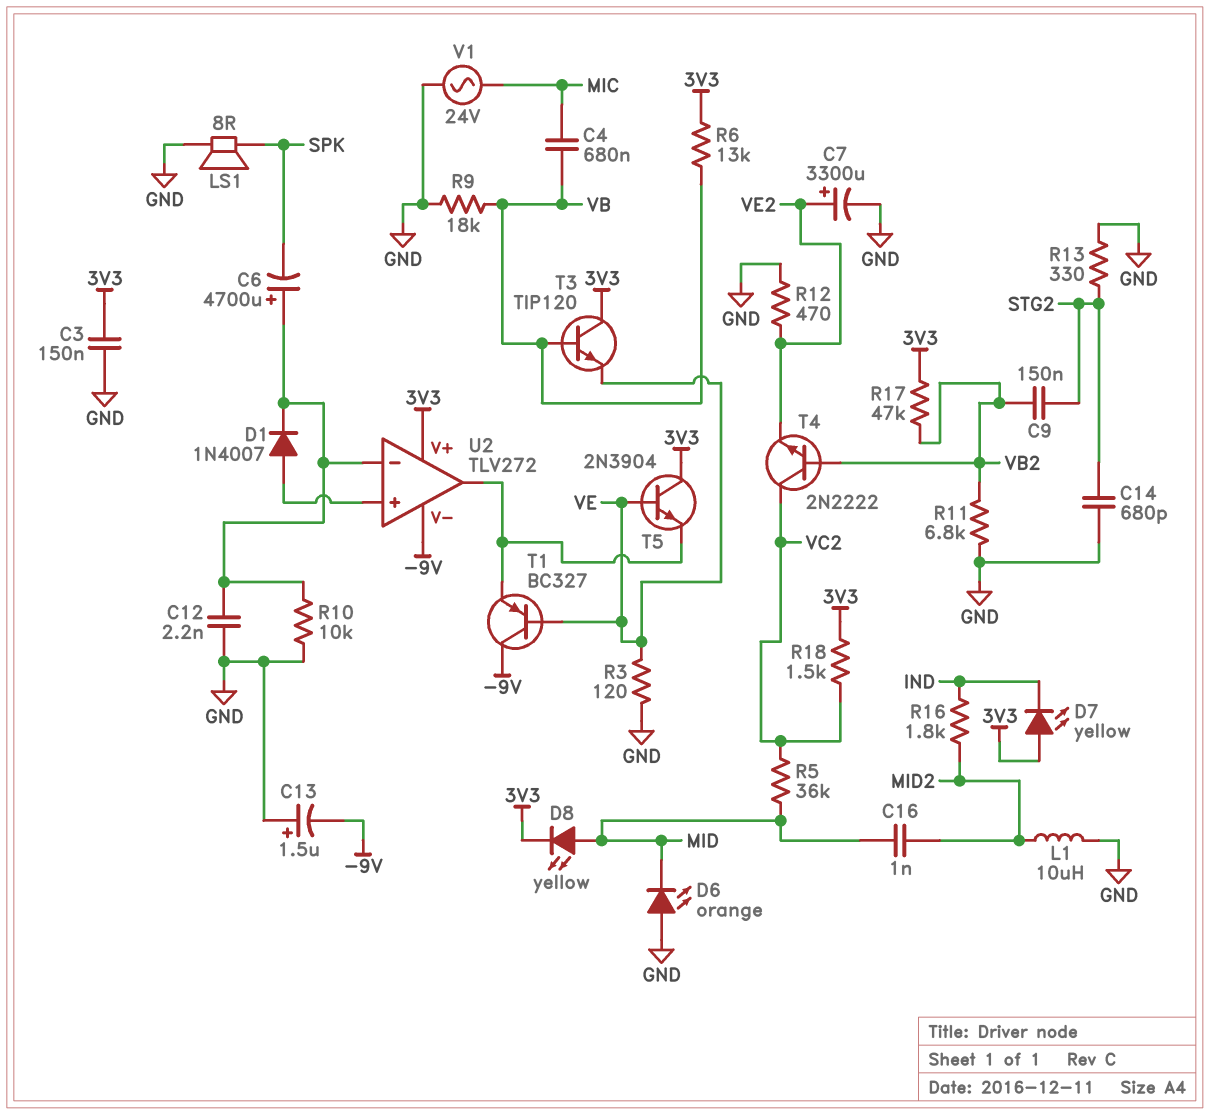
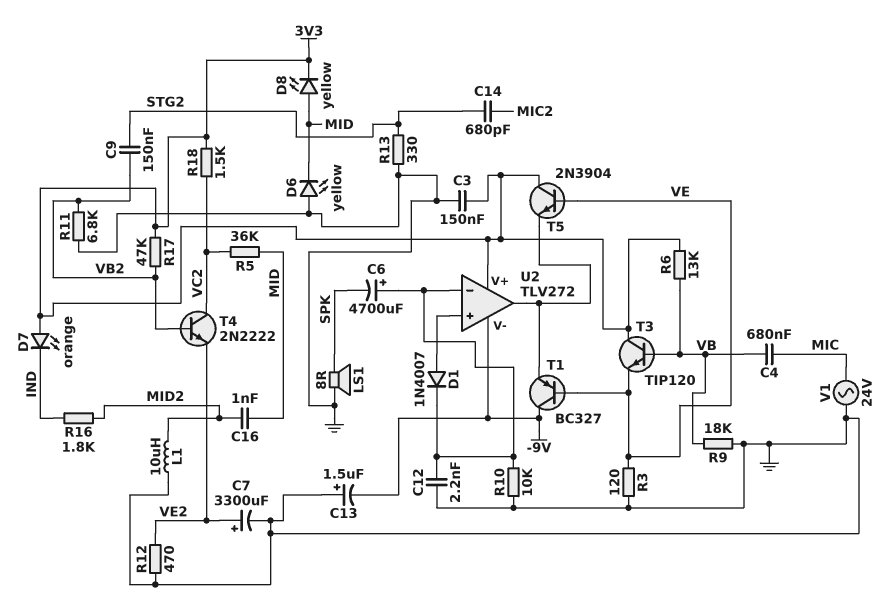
C14: 680pF (GND, STG2) -> 680pF (MIC2, STG2)
D6: LED orange (A GND, K MID) -> LED yellow (A GND, K MID)
D7: LED yellow (A 3V3, K IND) -> LED orange (A 3V3, K IND)

